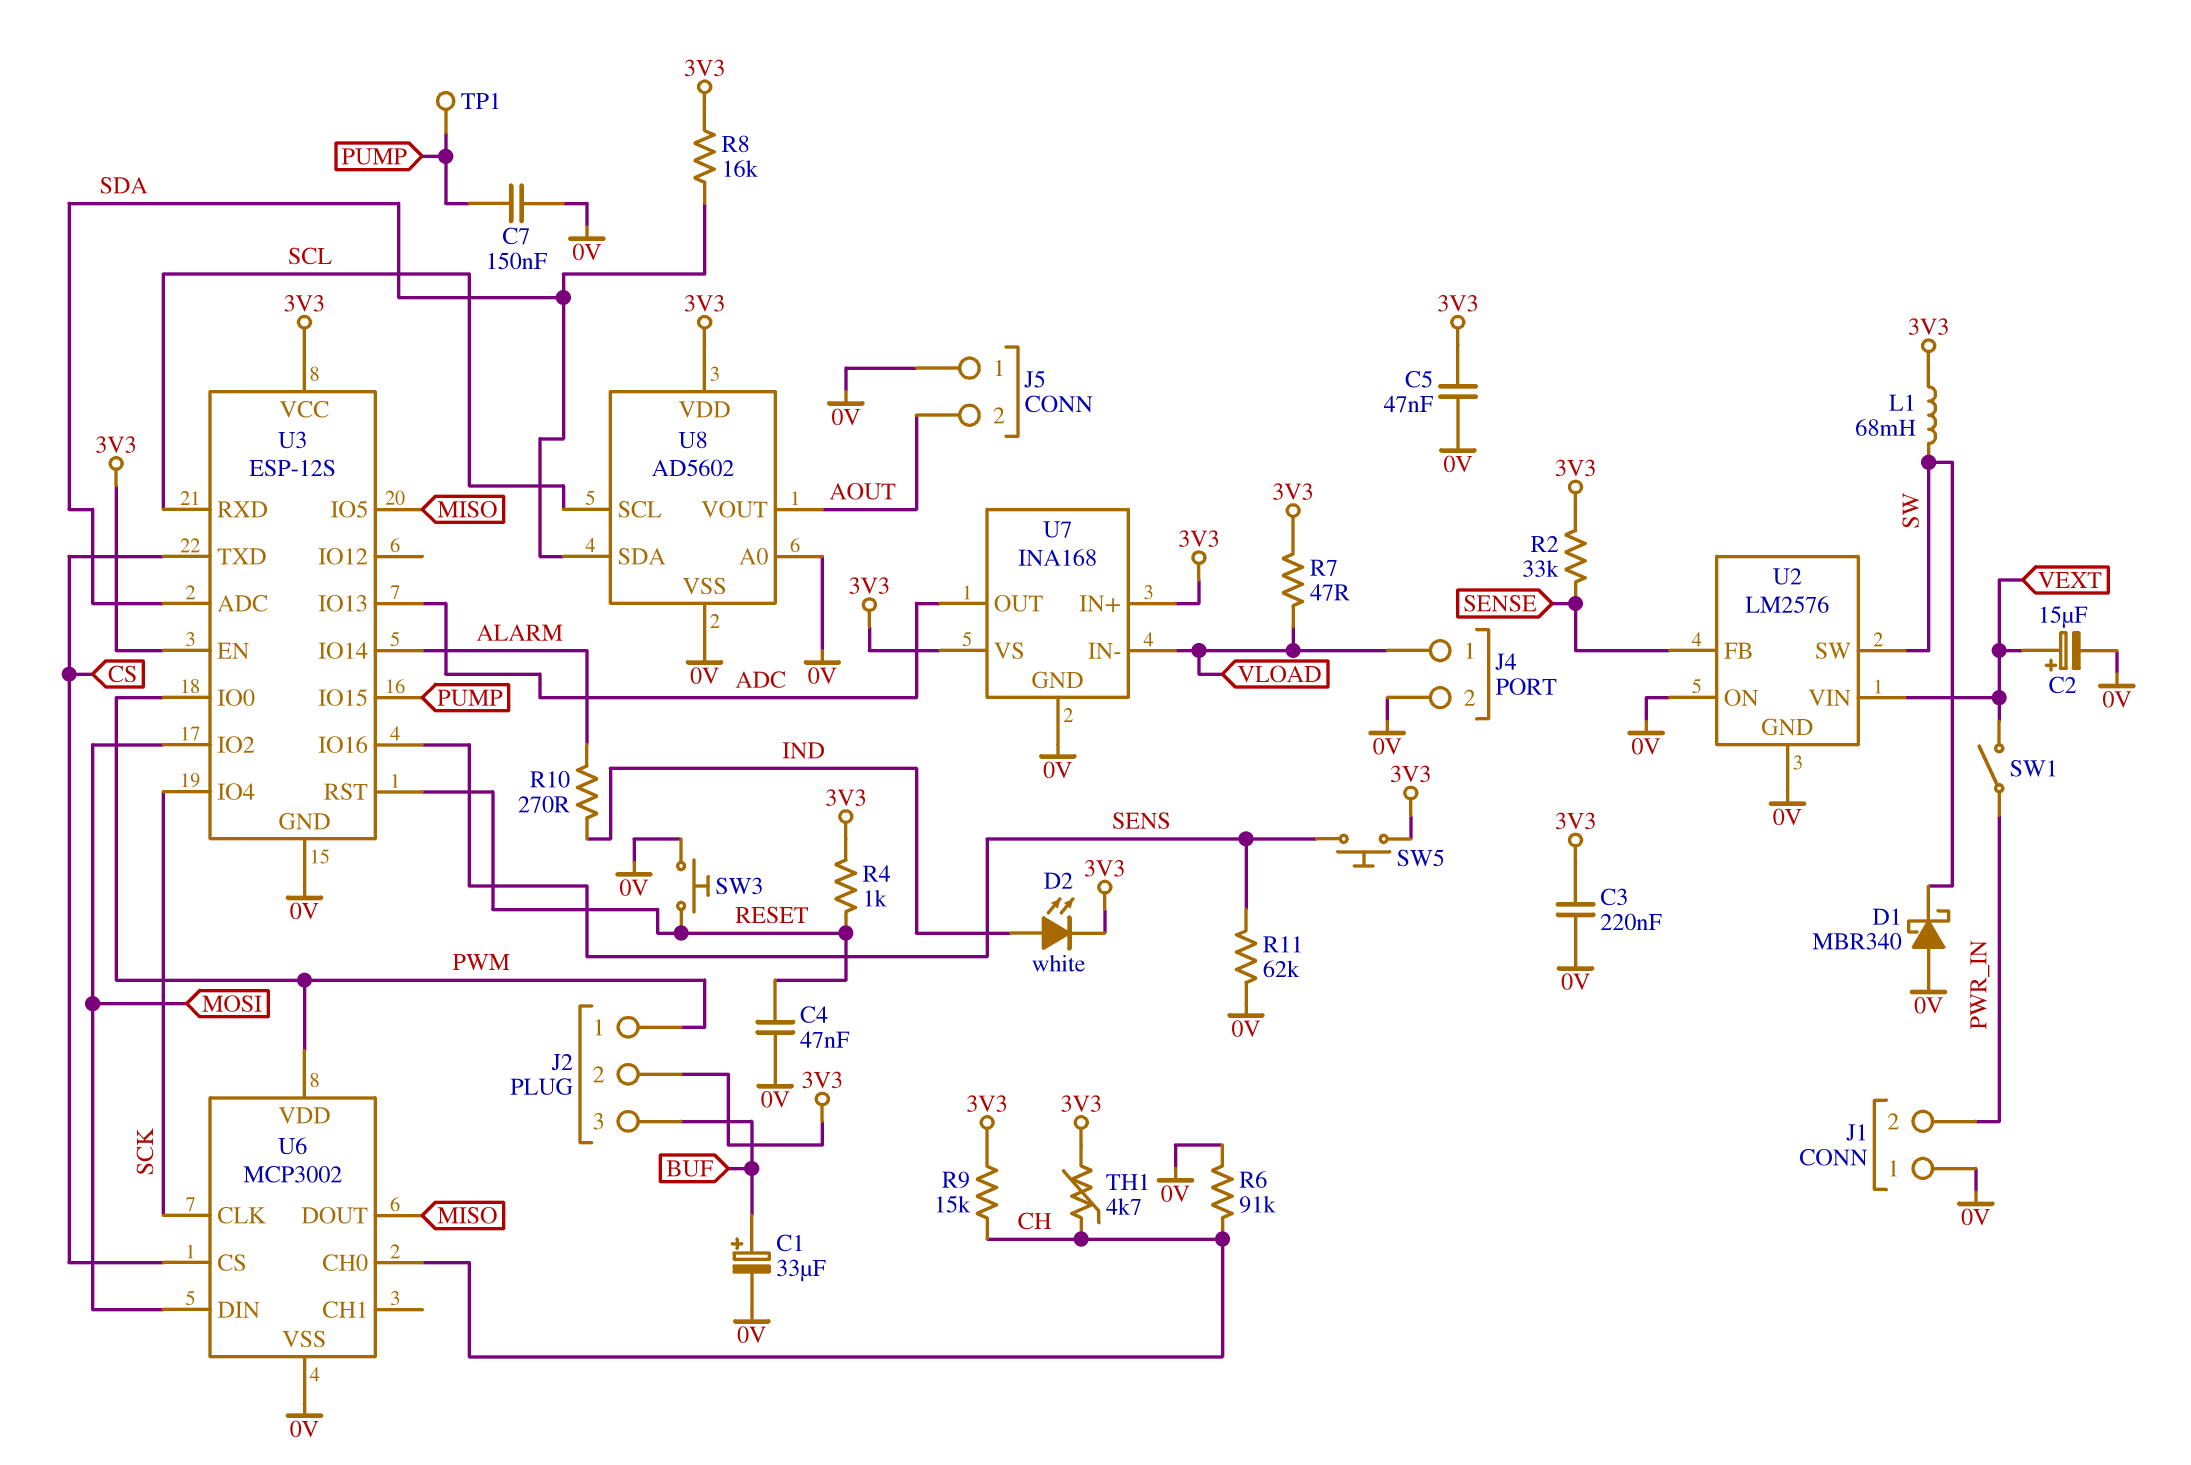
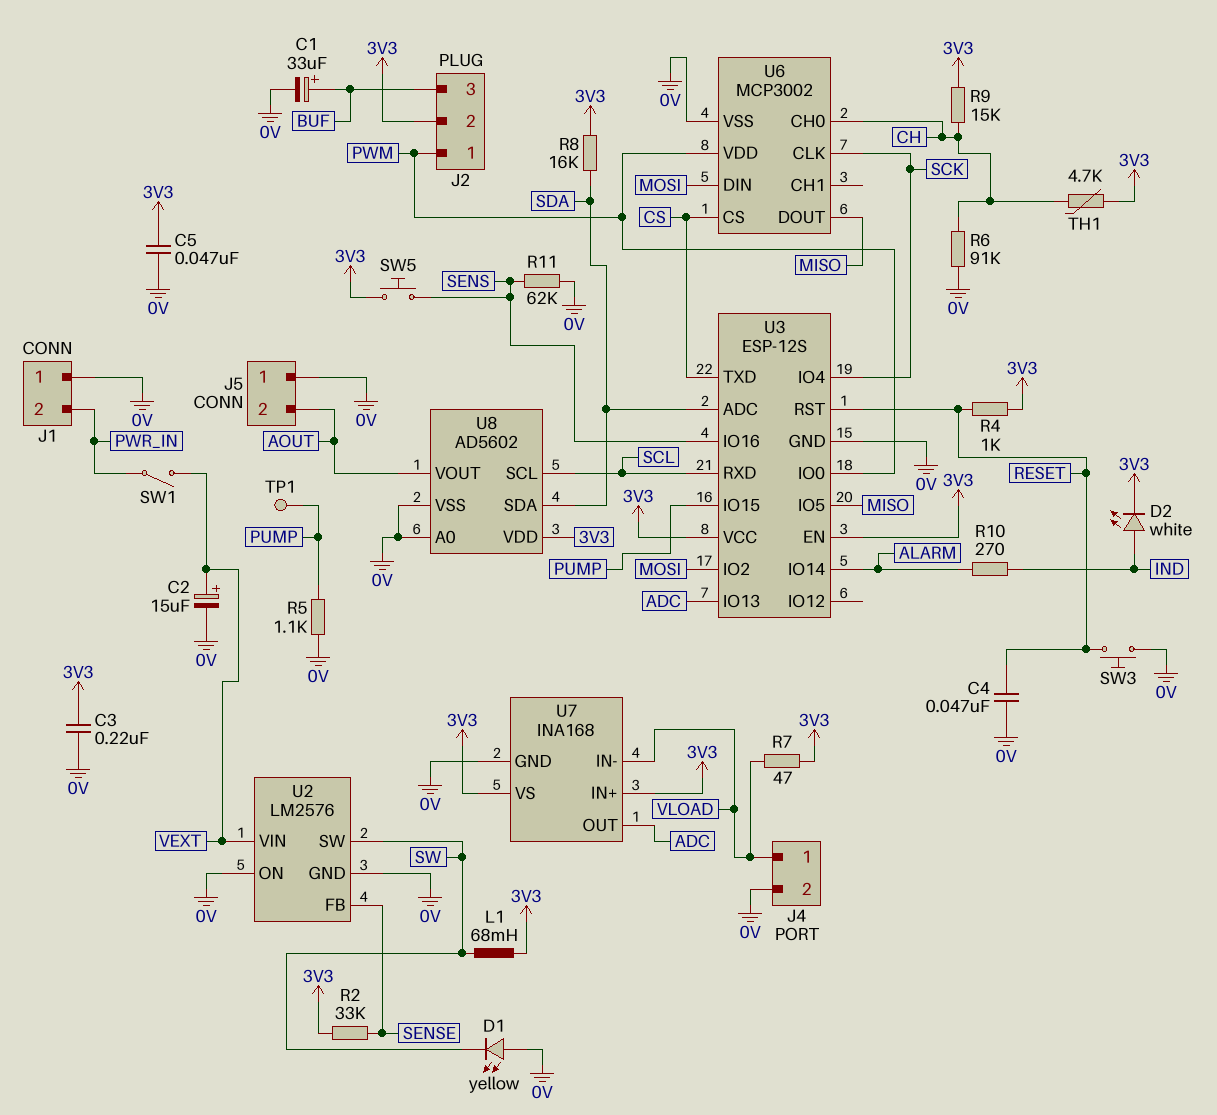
C7: 150nF (0V, PUMP) -> none
D1: schottky MBR340 (A 0V, K SW) -> LED yellow (A 0V, K SW)
R5: none -> 1.1k (0V, PUMP)

